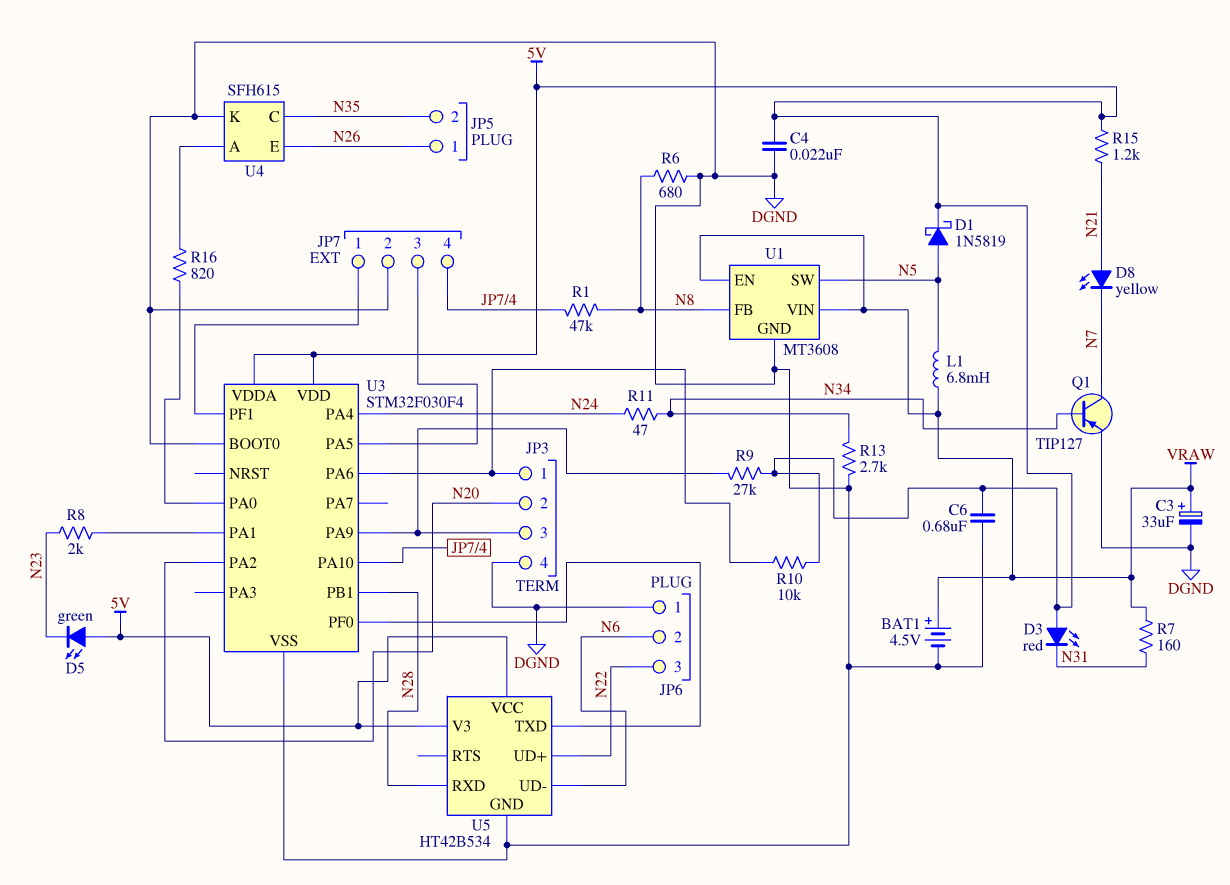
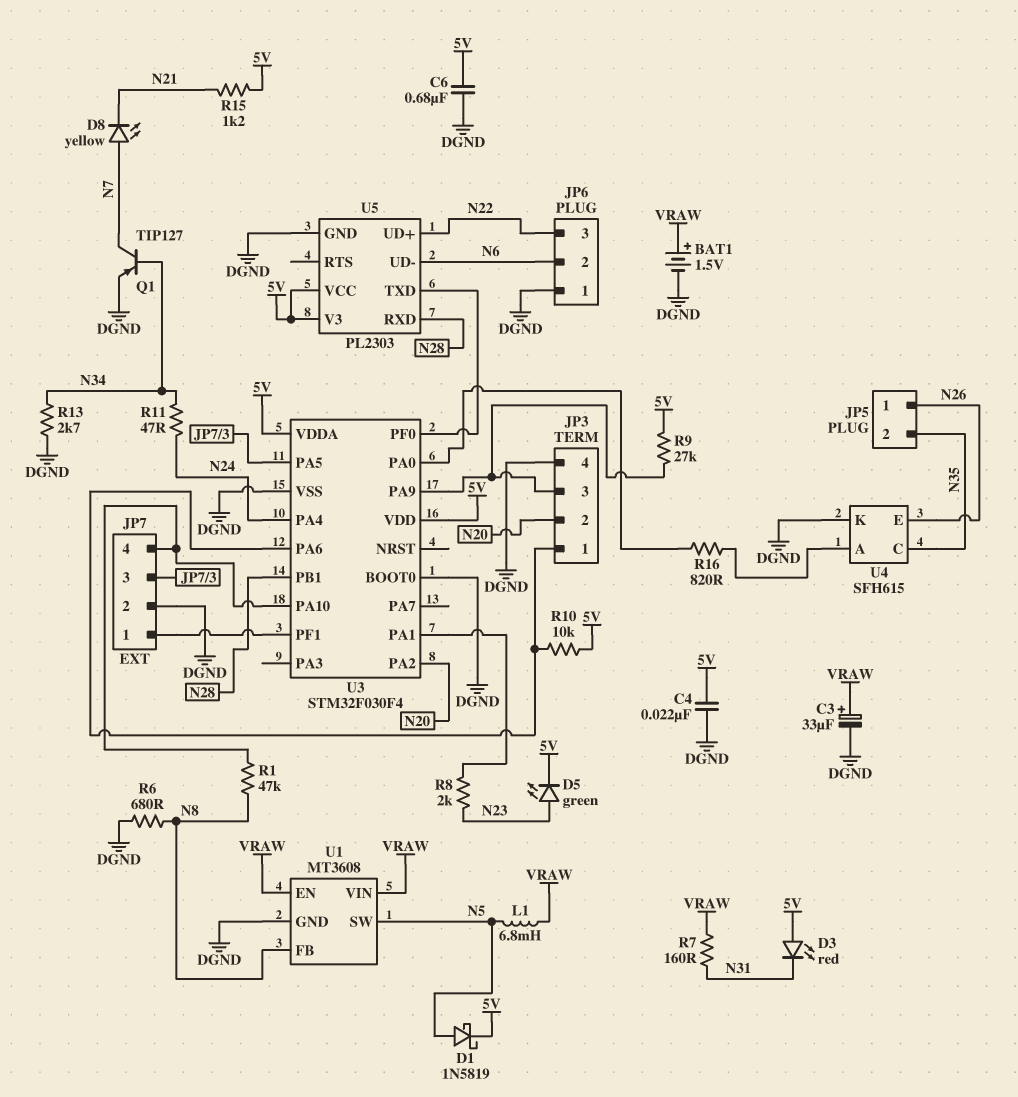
BAT1: 4.5V (plus VRAW, minus DGND) -> 1.5V (plus VRAW, minus DGND)
D5: LED green (A 5V, K N23) -> LED green (A N23, K 5V)
D8: LED yellow (A N21, K N7) -> LED yellow (A N7, K N21)
U5: HT42B534 -> PL2303

